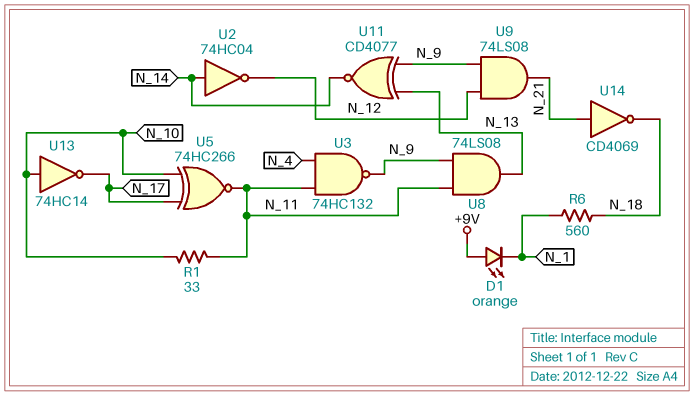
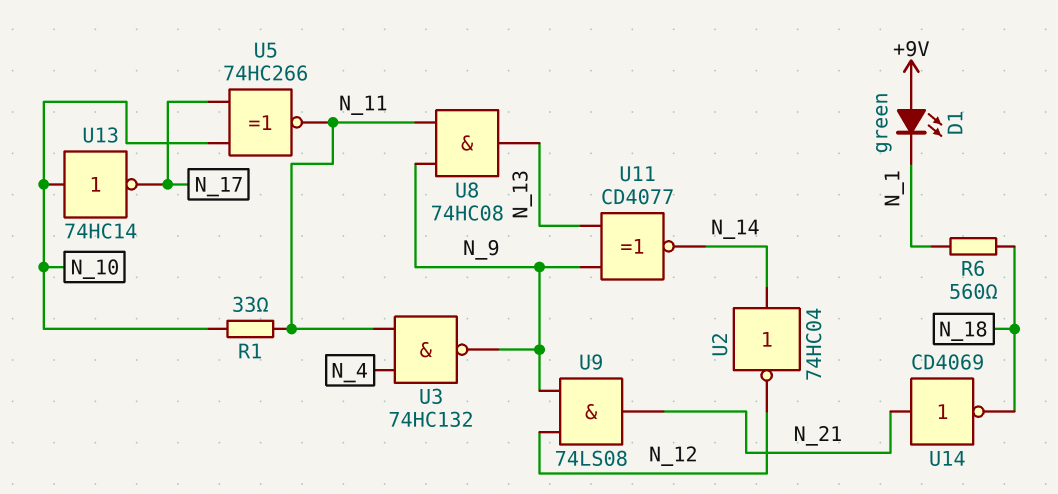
D1: LED orange (A +9V, K N_1) -> LED green (A +9V, K N_1)
U8: AND 74LS08 (in N_9, in N_11, out N_13) -> AND 74HC08 (in N_9, in N_11, out N_13)

